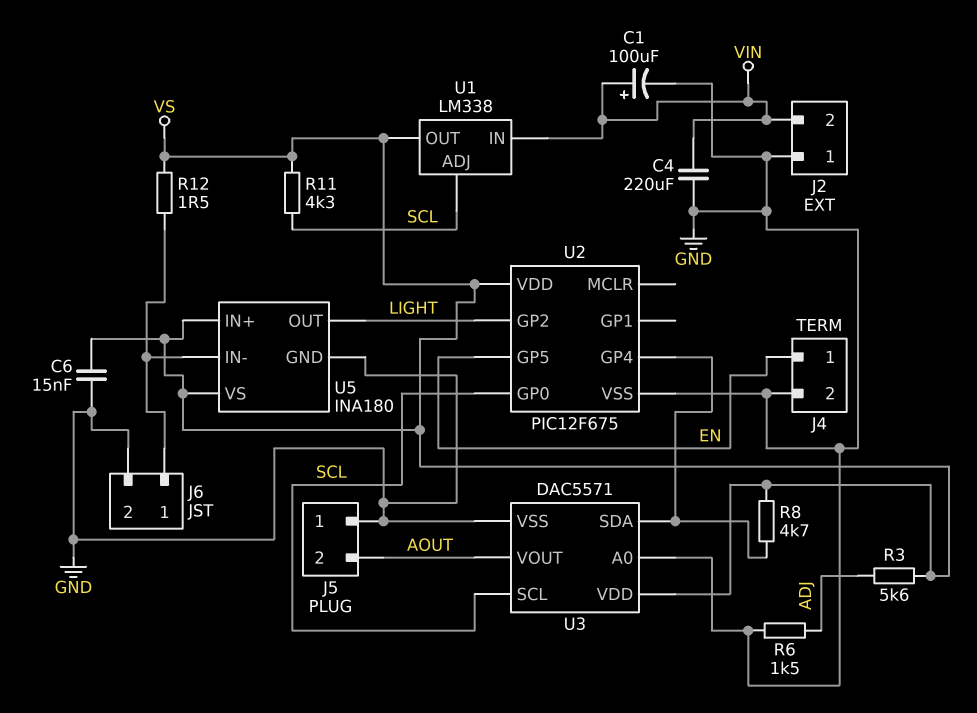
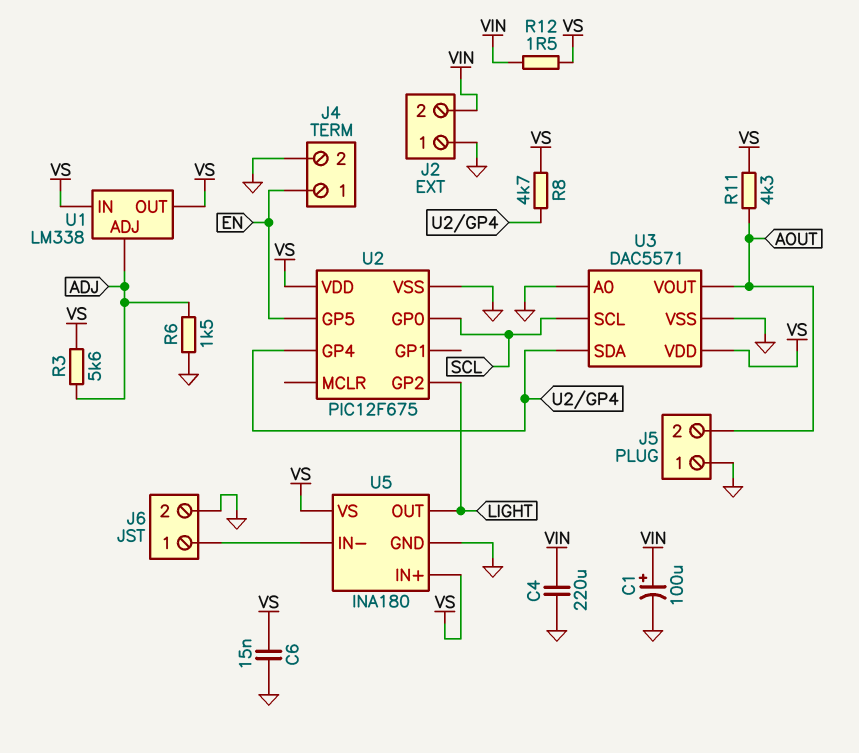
R11: 4.3k (SCL, VS) -> 4.3k (AOUT, VS)
R12: 1.5 (J6/1, VS) -> 1.5 (VIN, VS)
U1 pin ADJ: SCL -> ADJ
U1 pin IN: VIN -> VS

